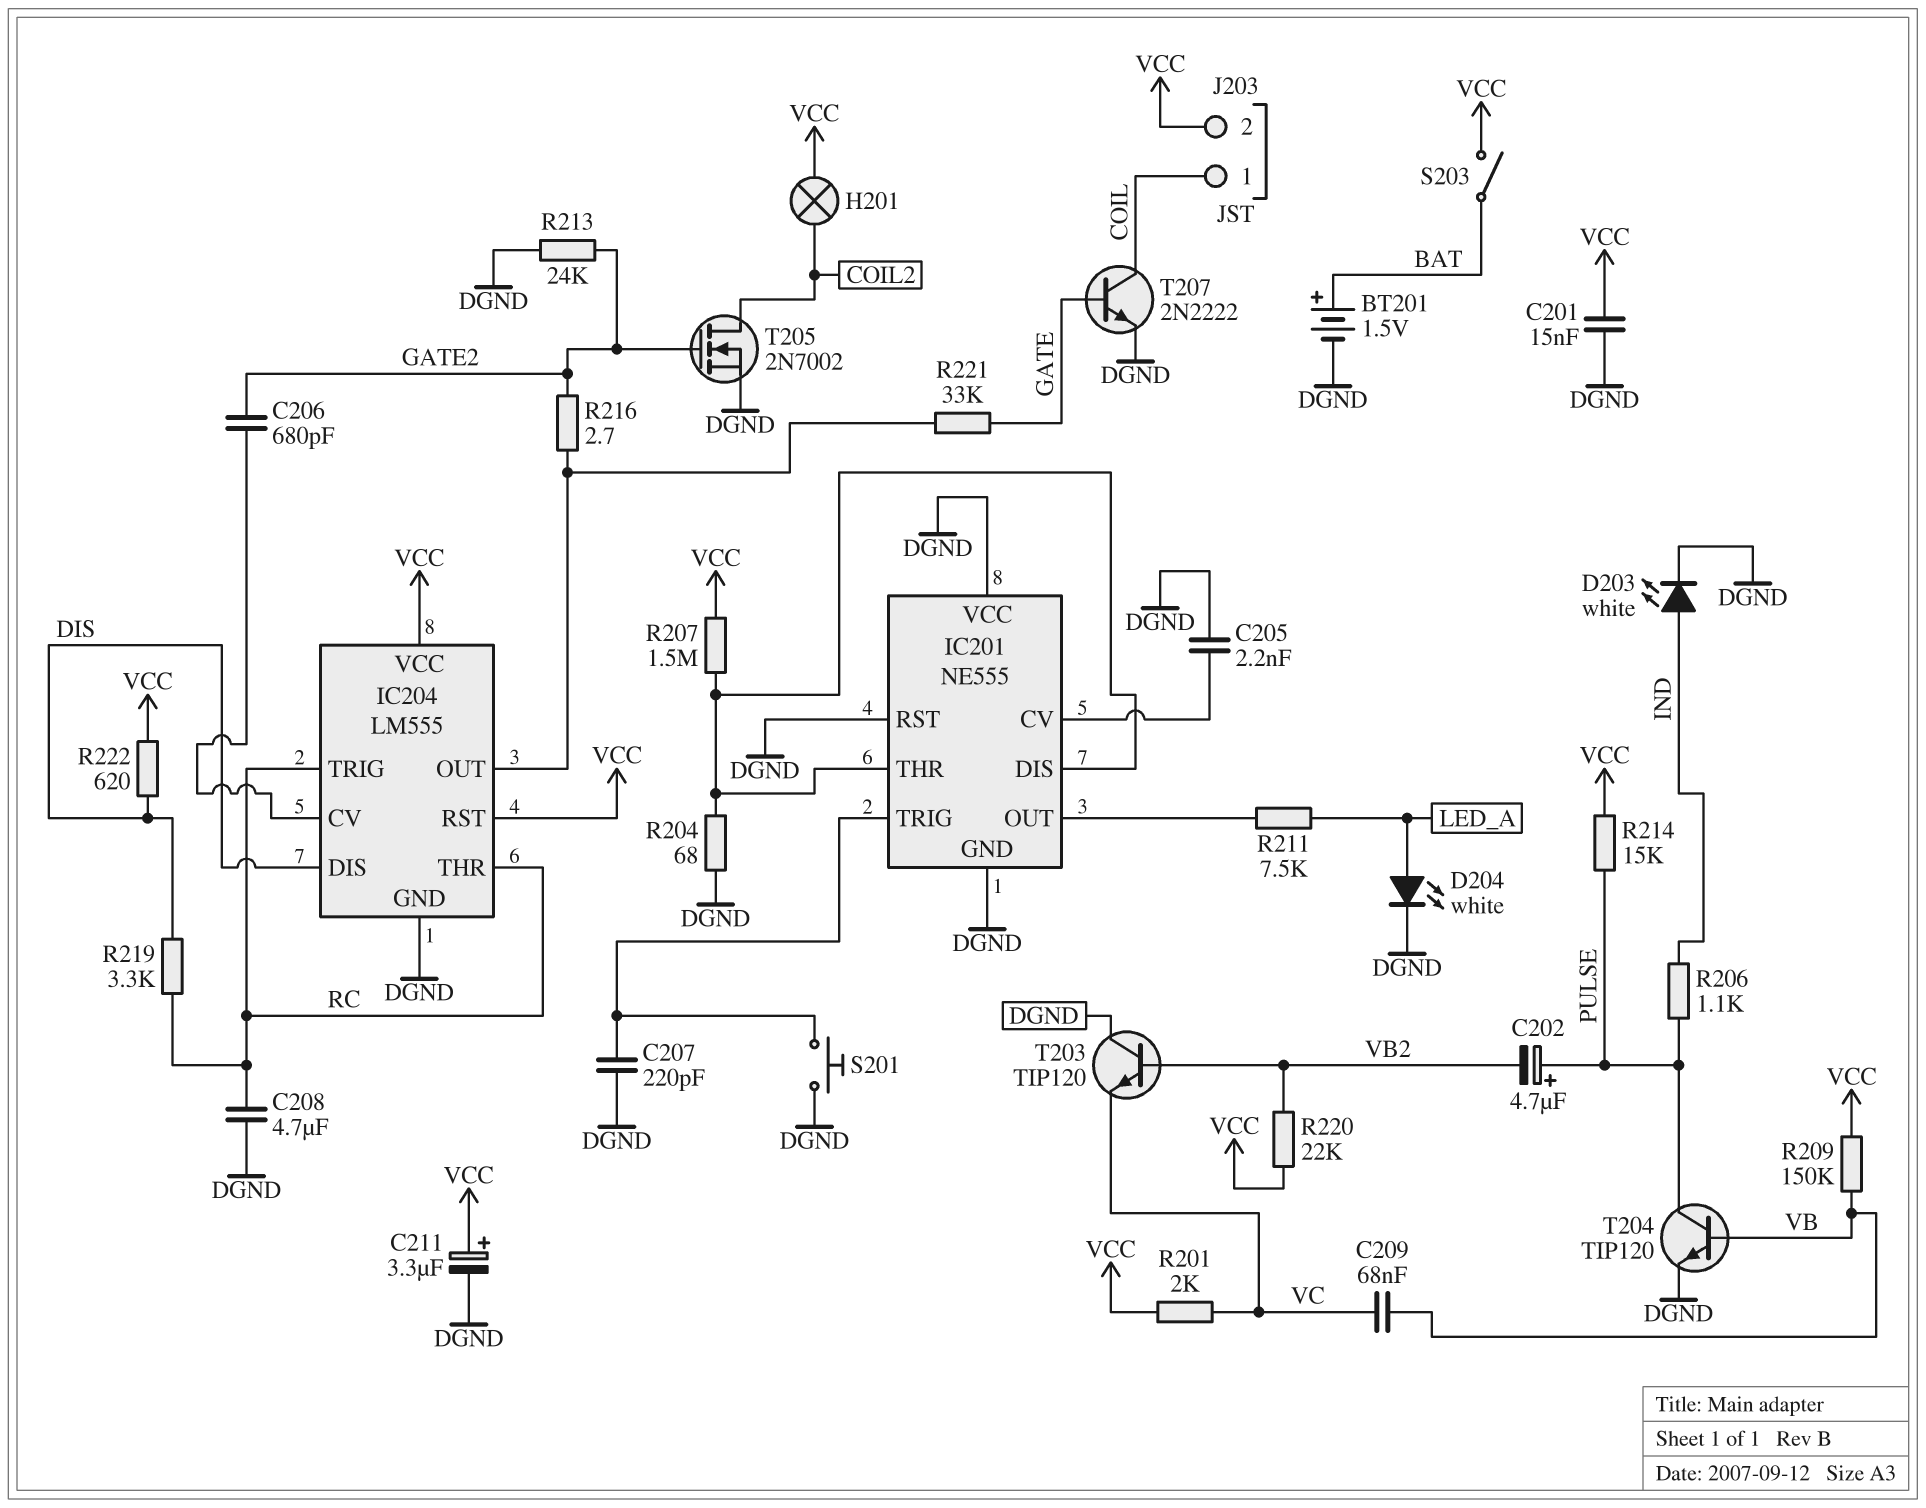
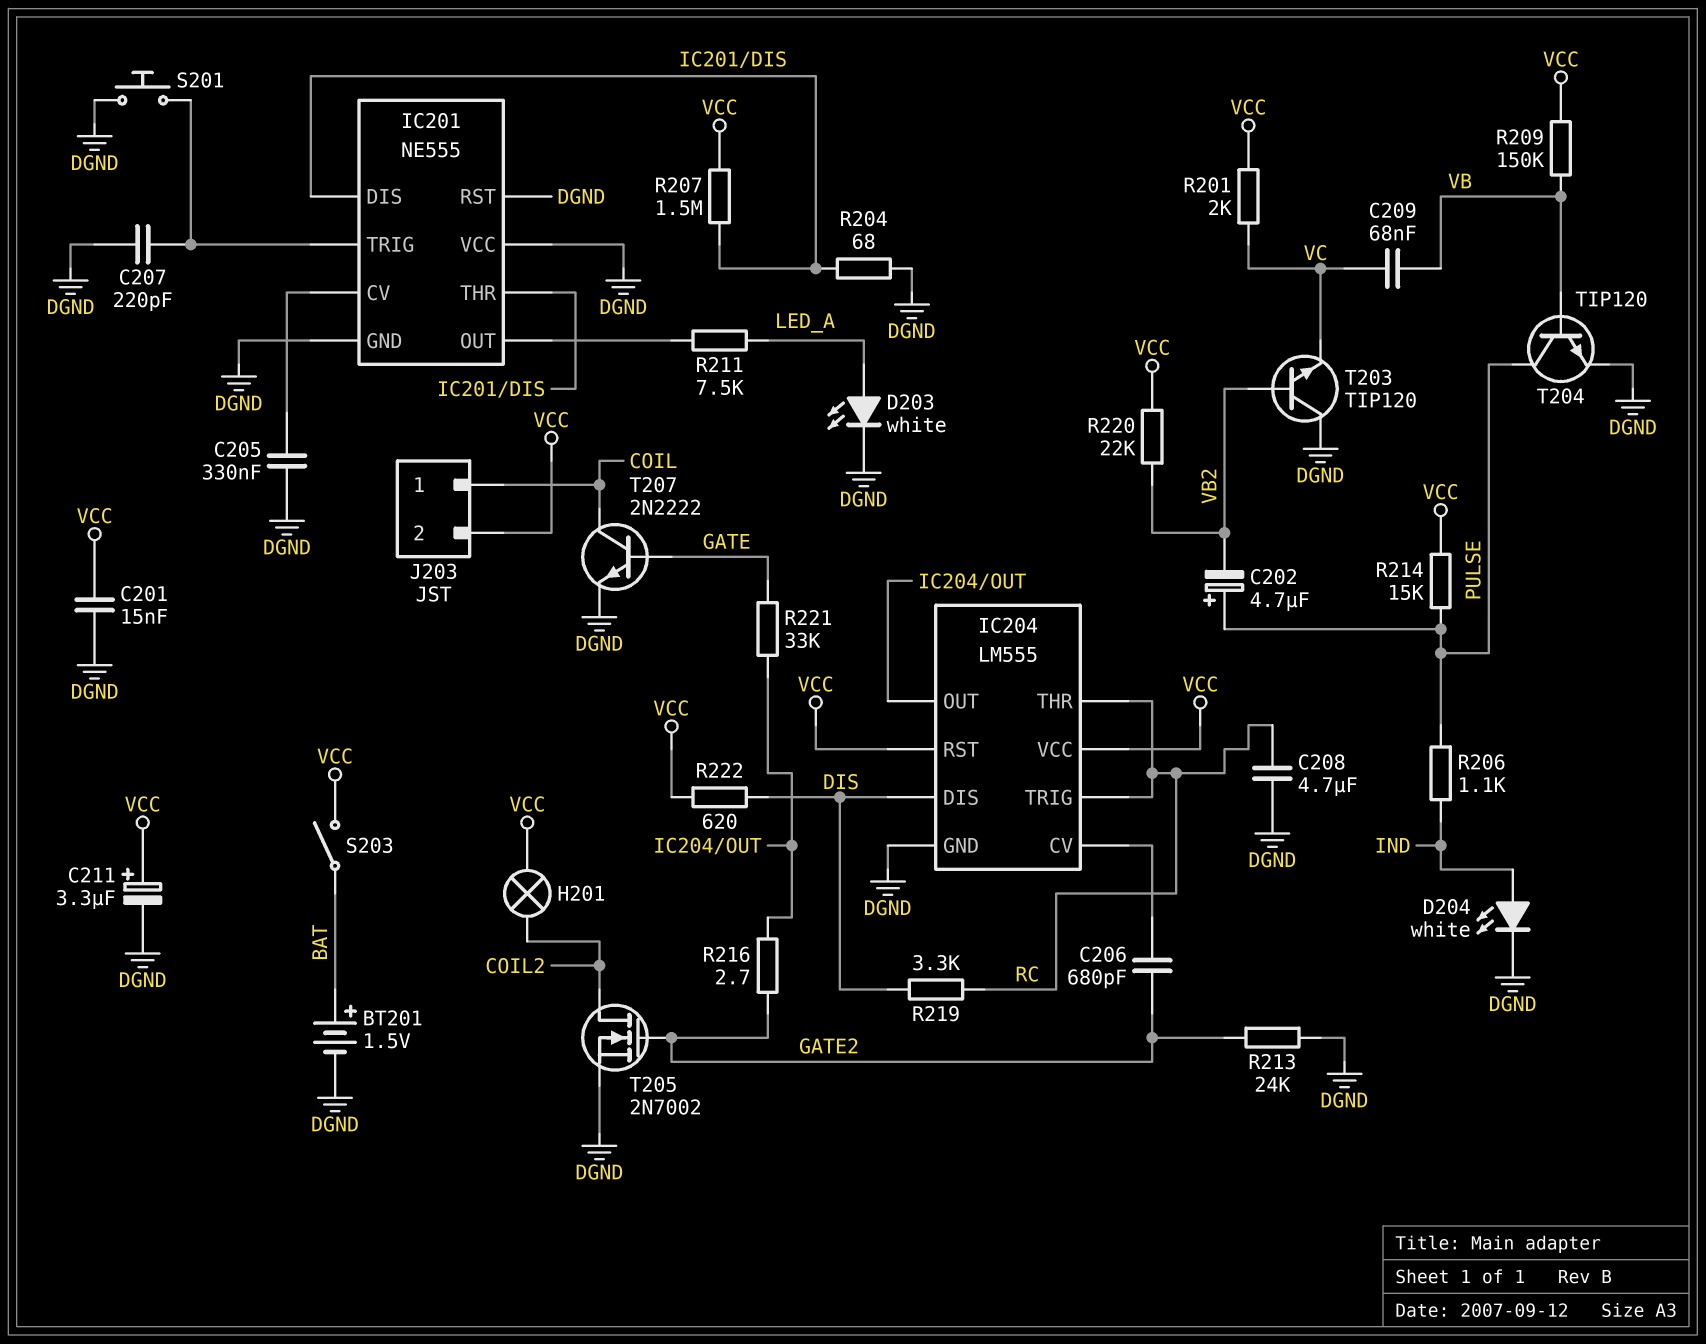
C205: 2.2nF (DGND, IC201/CV) -> 330nF (DGND, IC201/CV)
D203: LED white (A IND, K DGND) -> LED white (A LED_A, K DGND)
D204: LED white (A LED_A, K DGND) -> LED white (A IND, K DGND)

